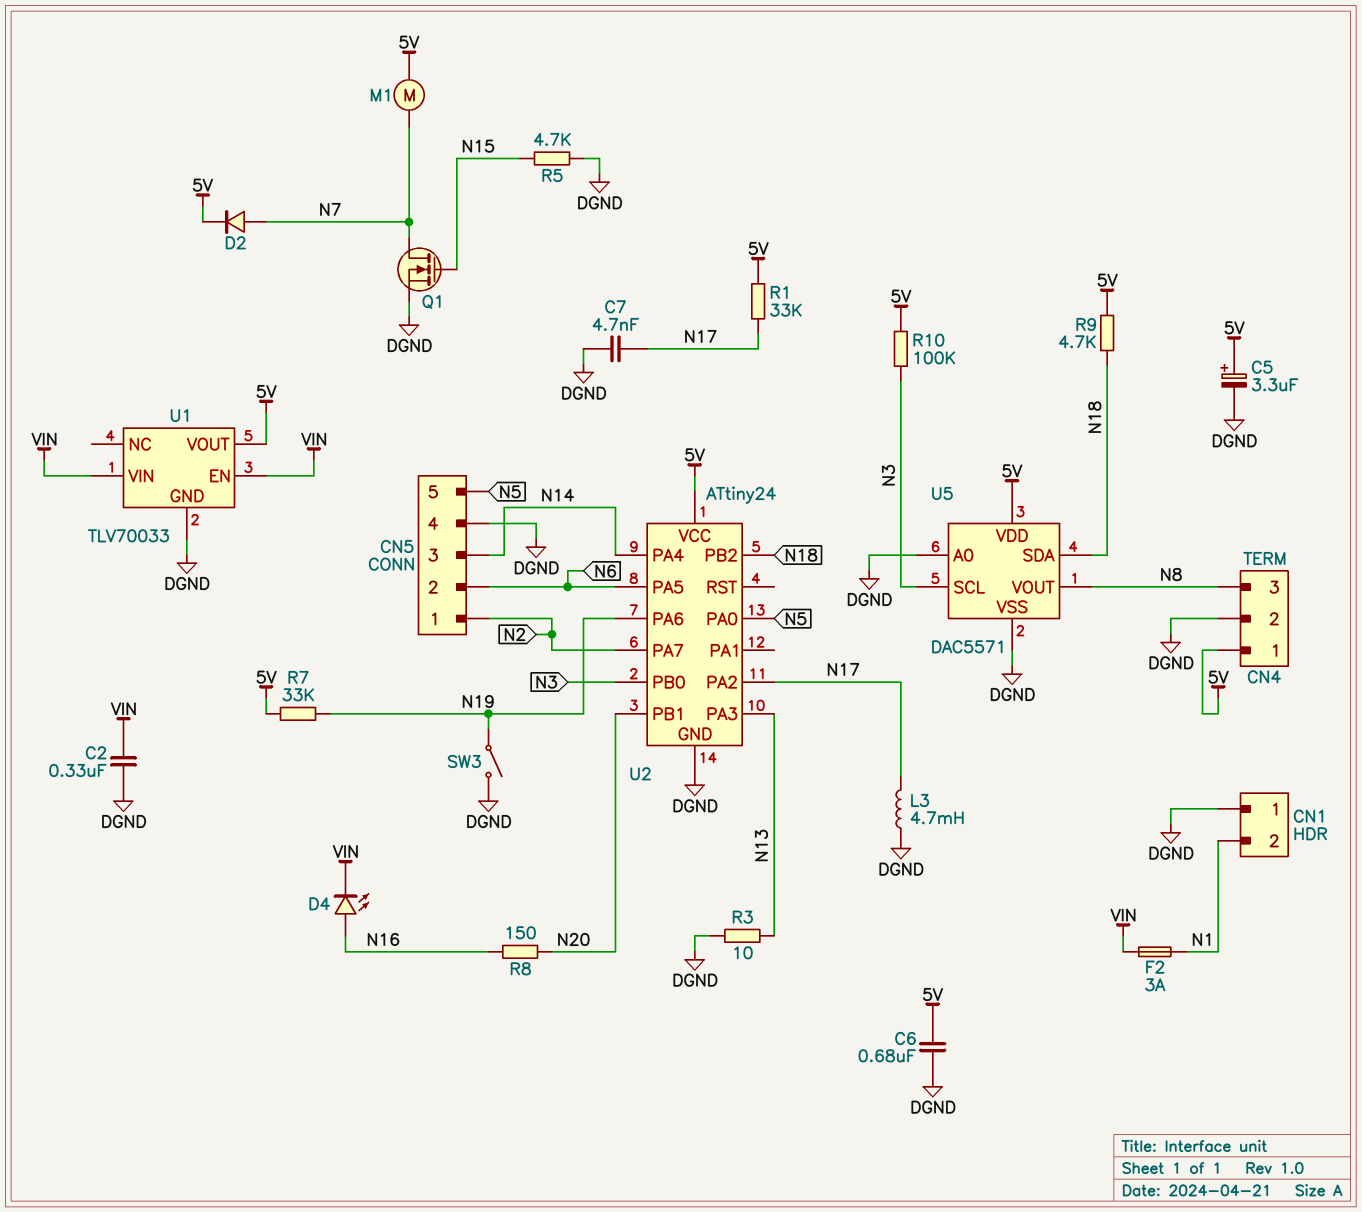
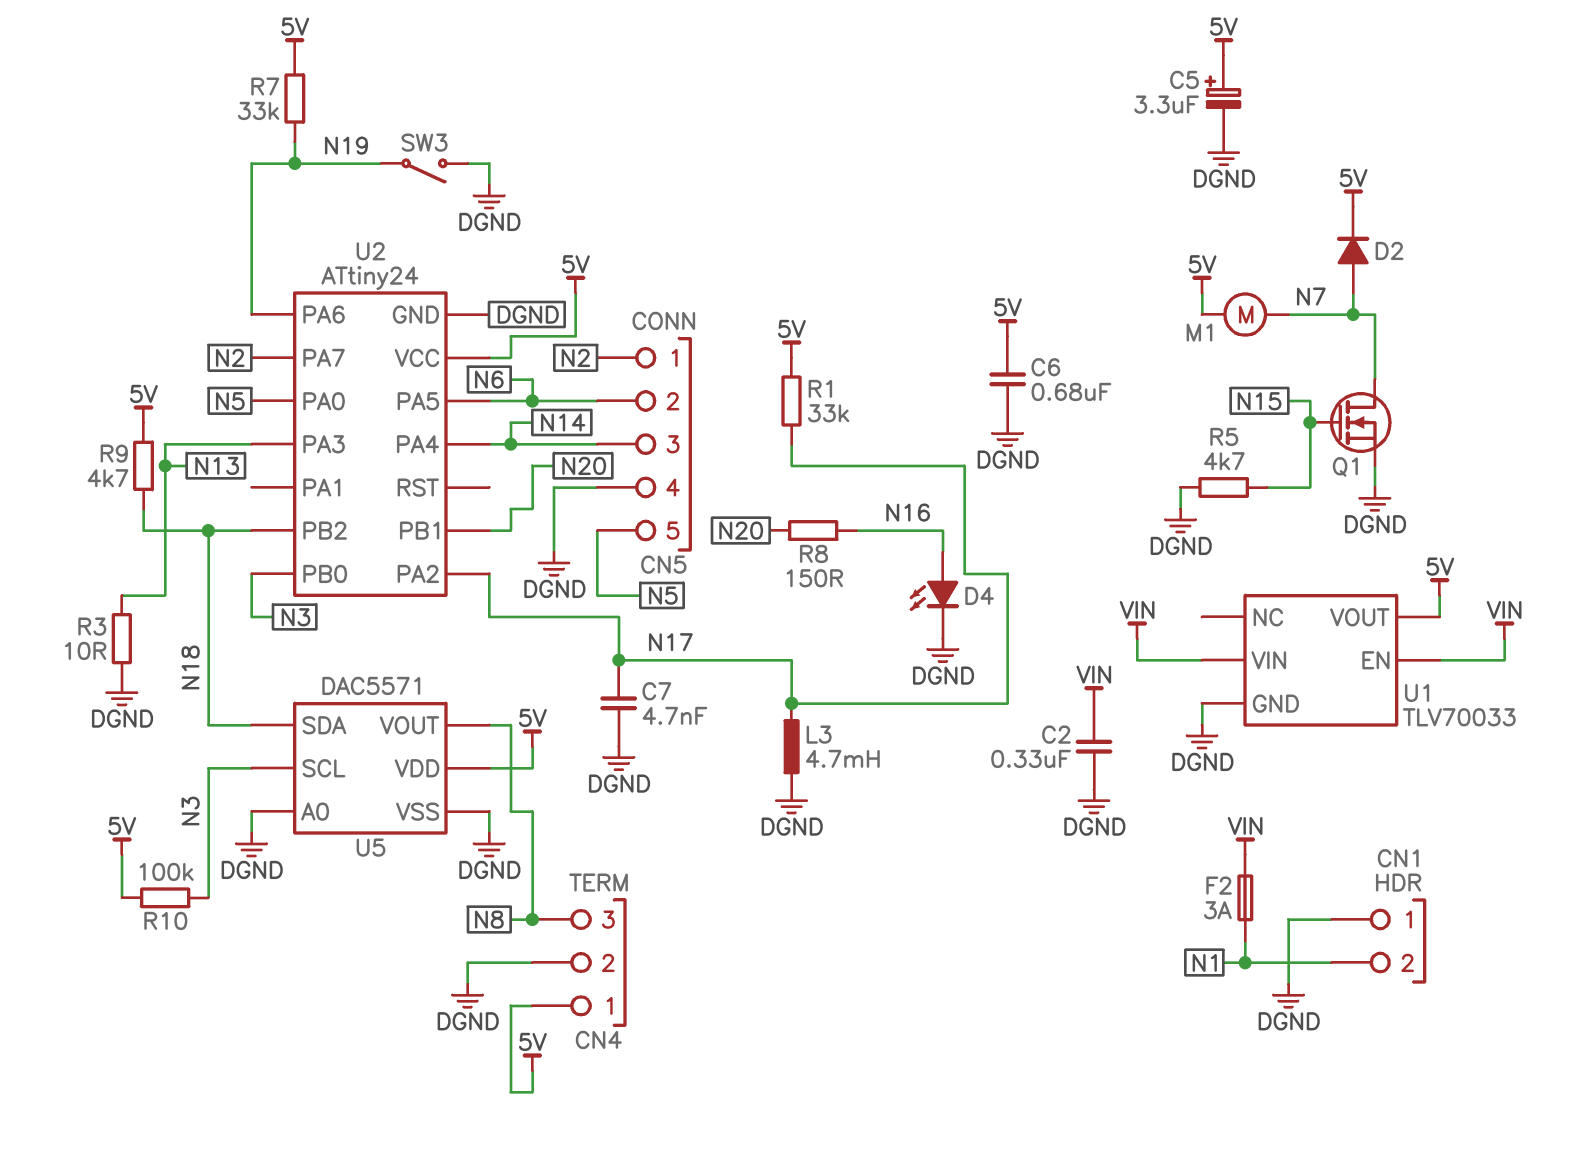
D4: LED (A N16, K VIN) -> LED (A N16, K DGND)

